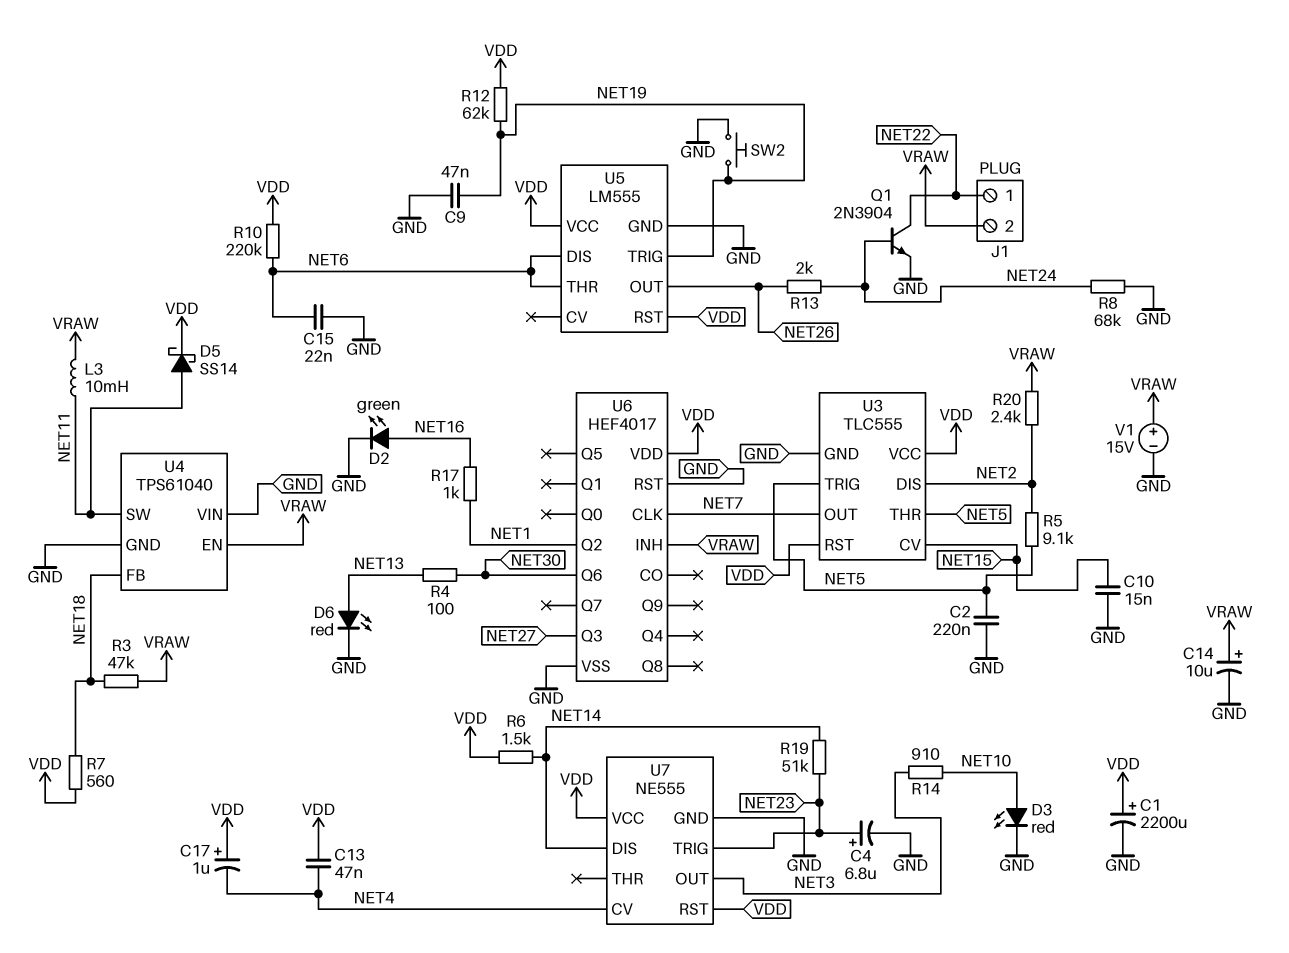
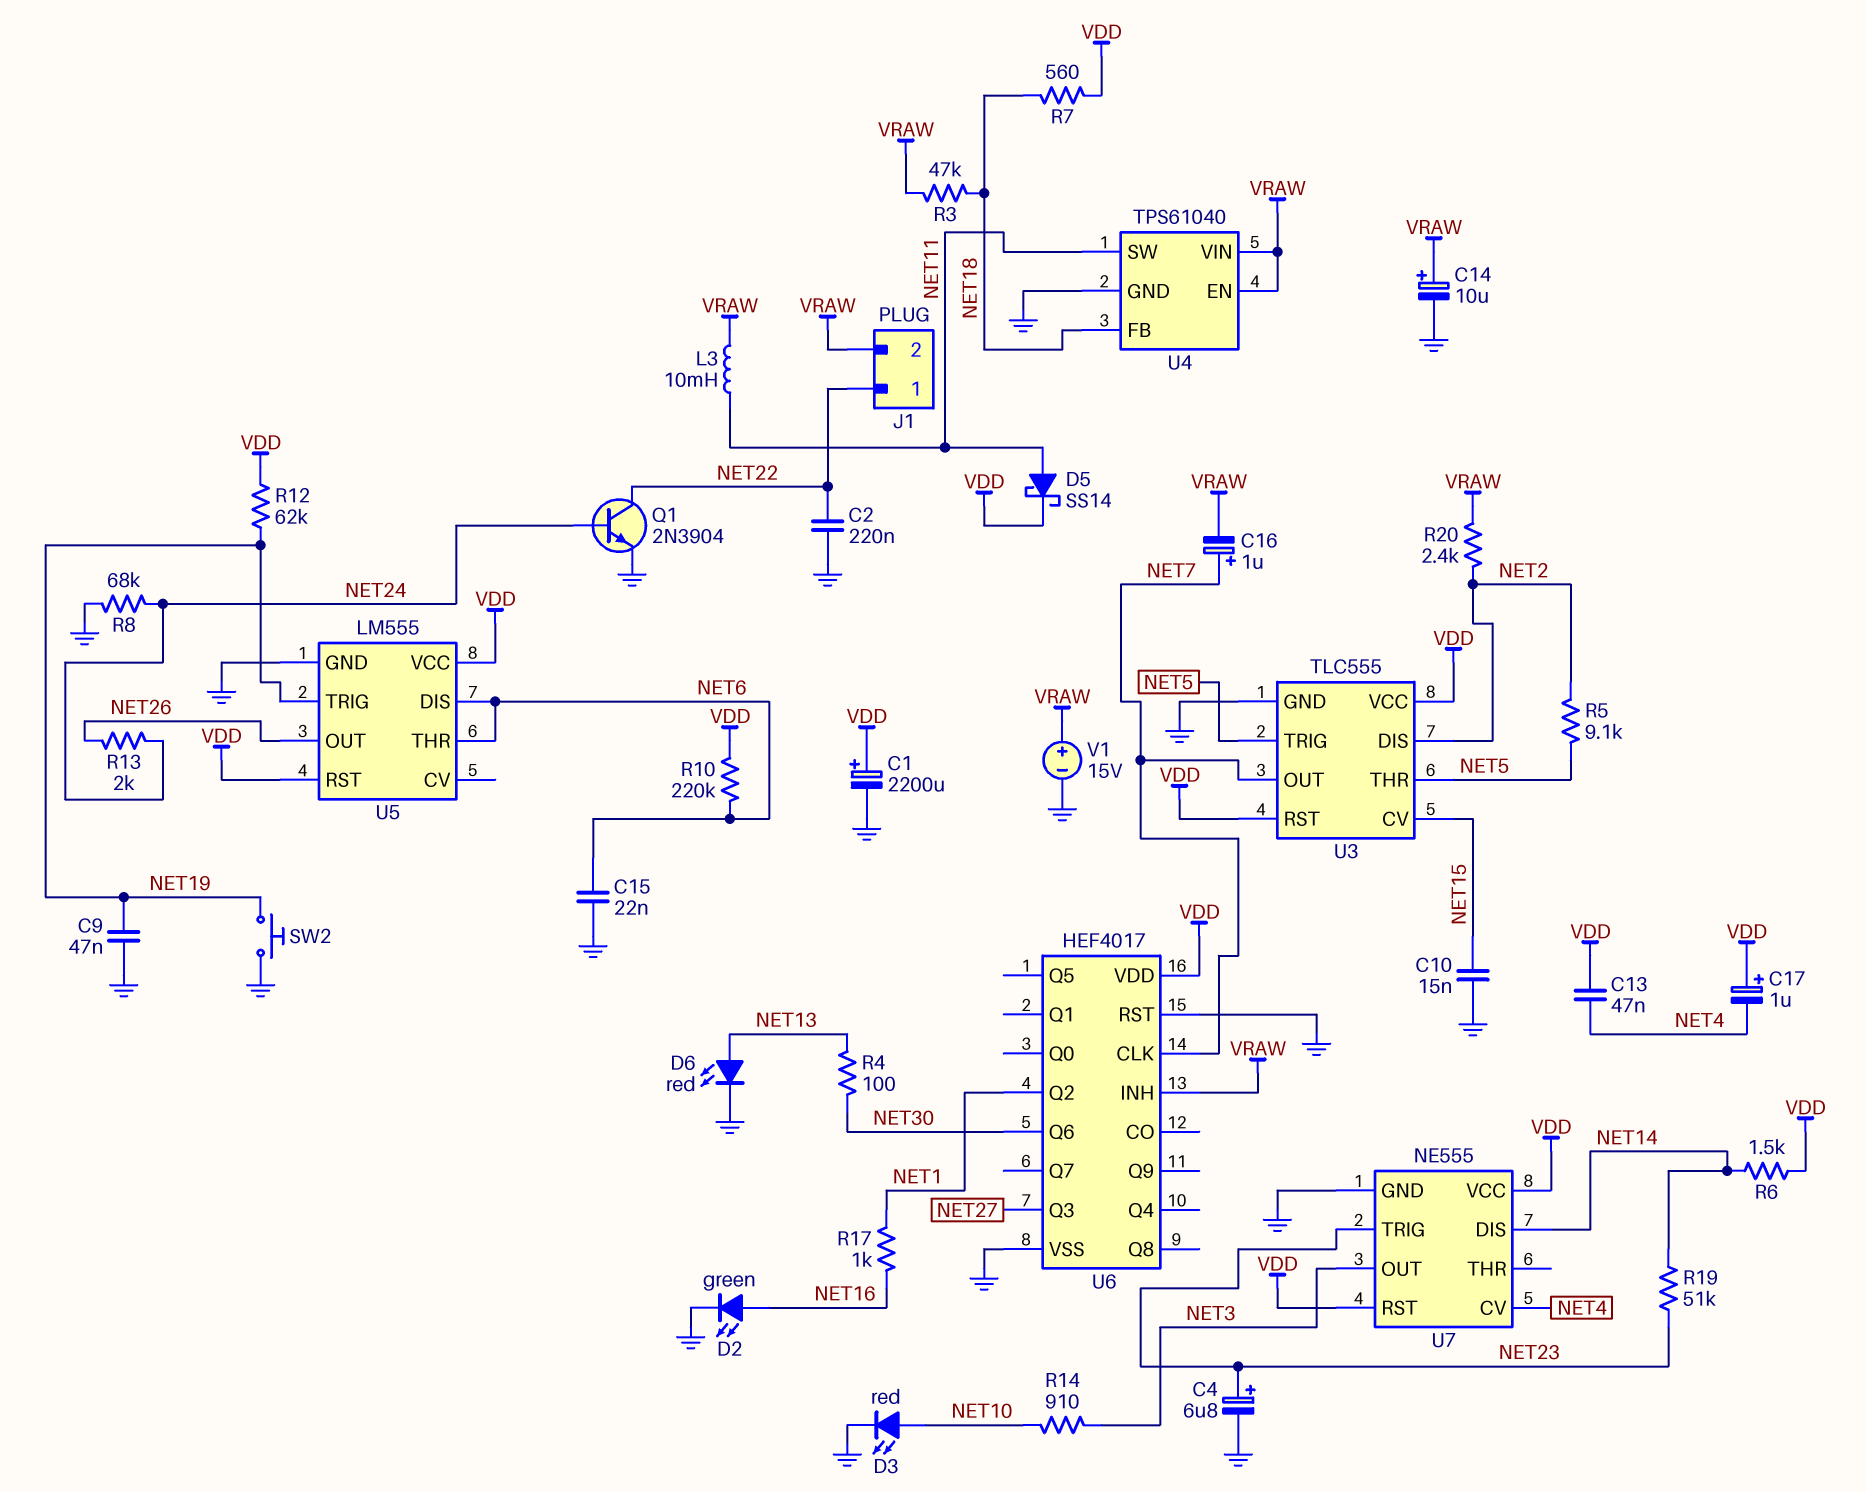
C2: 220nF (GND, NET5) -> 220nF (GND, NET22)
C16: none -> 1uF (plus NET7, minus VRAW)
U4 pin VIN: GND -> VRAW

